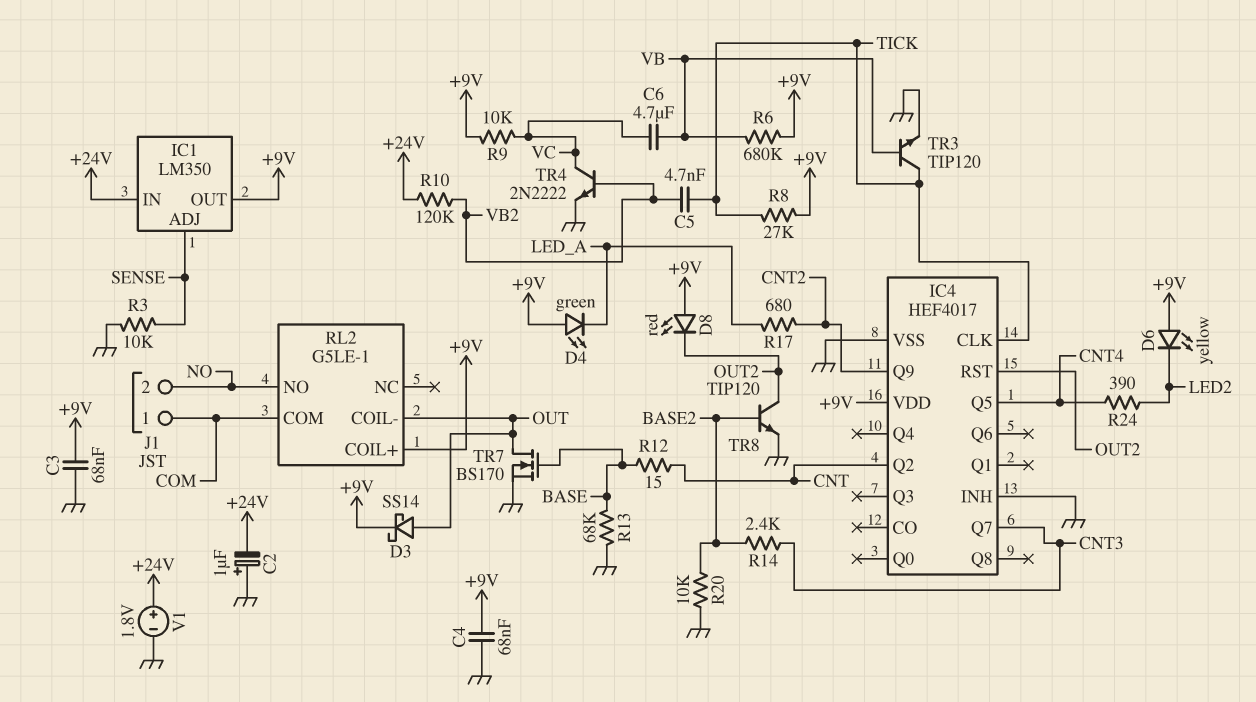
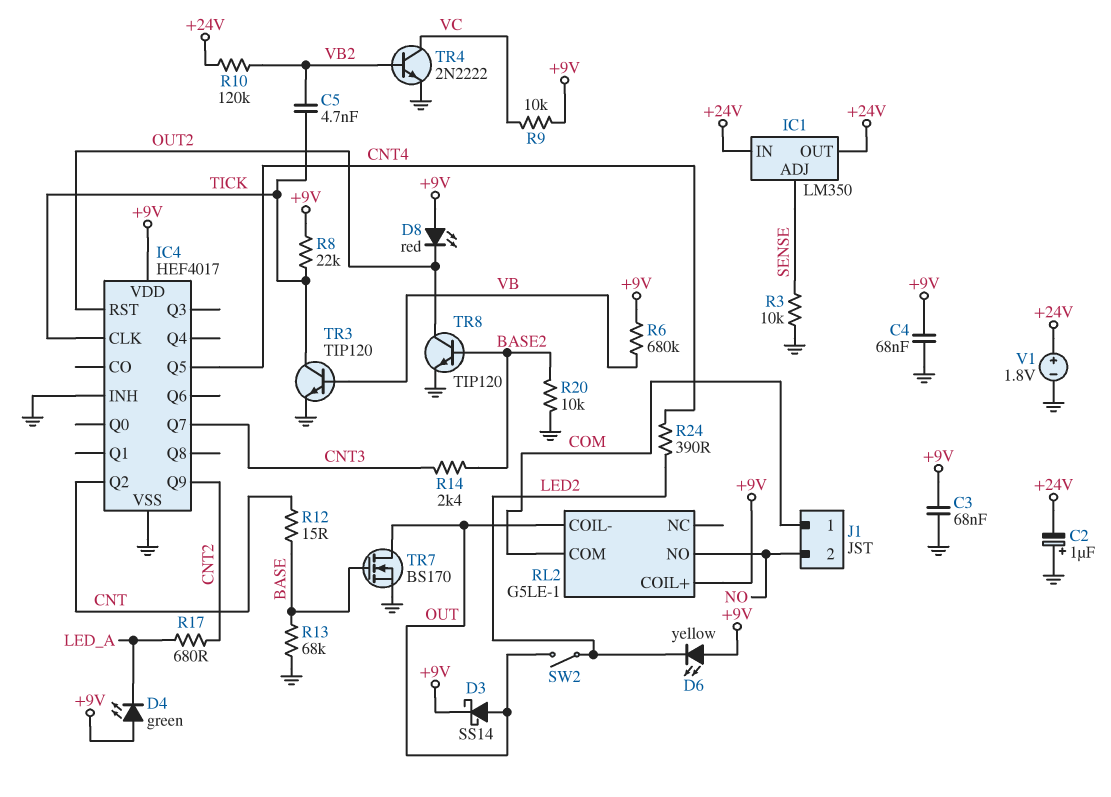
C6: 4.7uF (VB, VC) -> none
IC1 pin OUT: +9V -> +24V
R8: 27k (+9V, TICK) -> 22k (+9V, TICK)
SW2: none -> switch (LED2, OUT)

